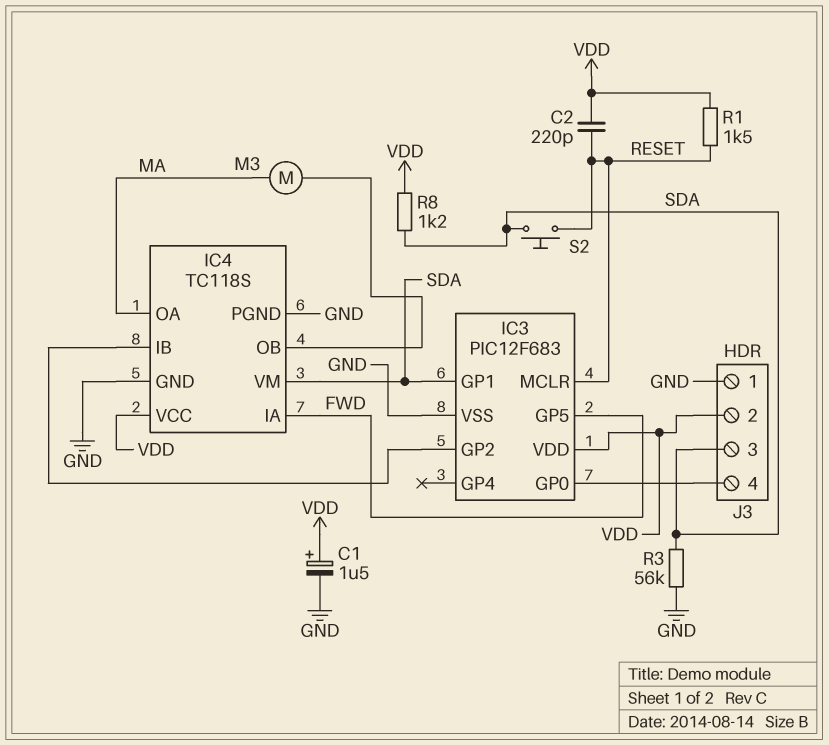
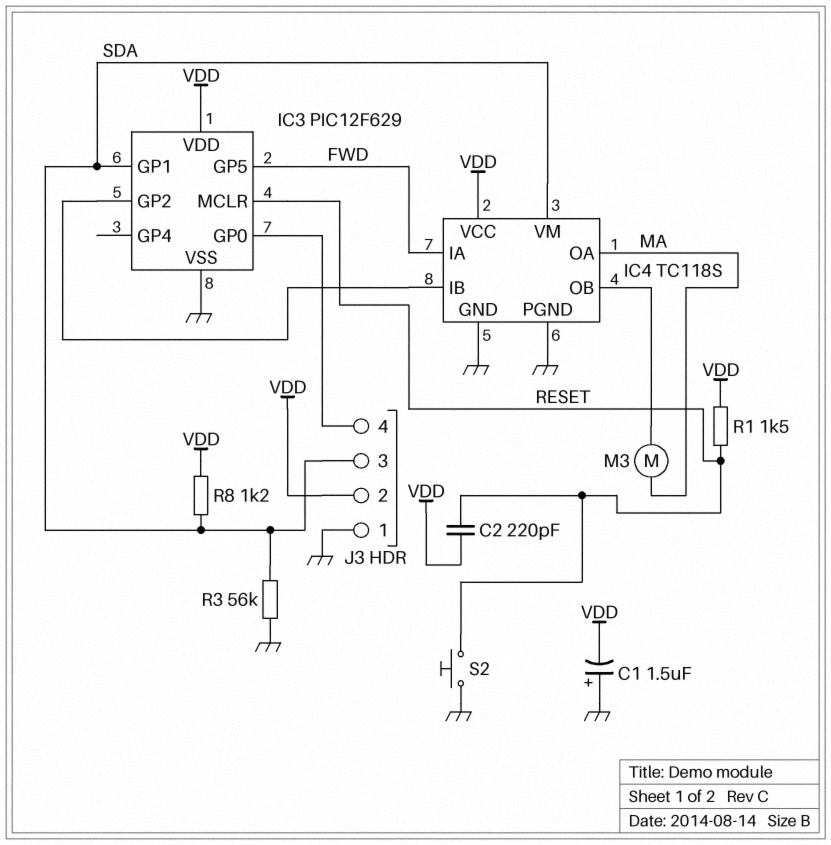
C1: 1.5uF (plus VDD, minus GND) -> 1.5uF (plus GND, minus VDD)
IC3: PIC12F683 -> PIC12F629
S2: button (RESET, SDA) -> button (GND, RESET)

